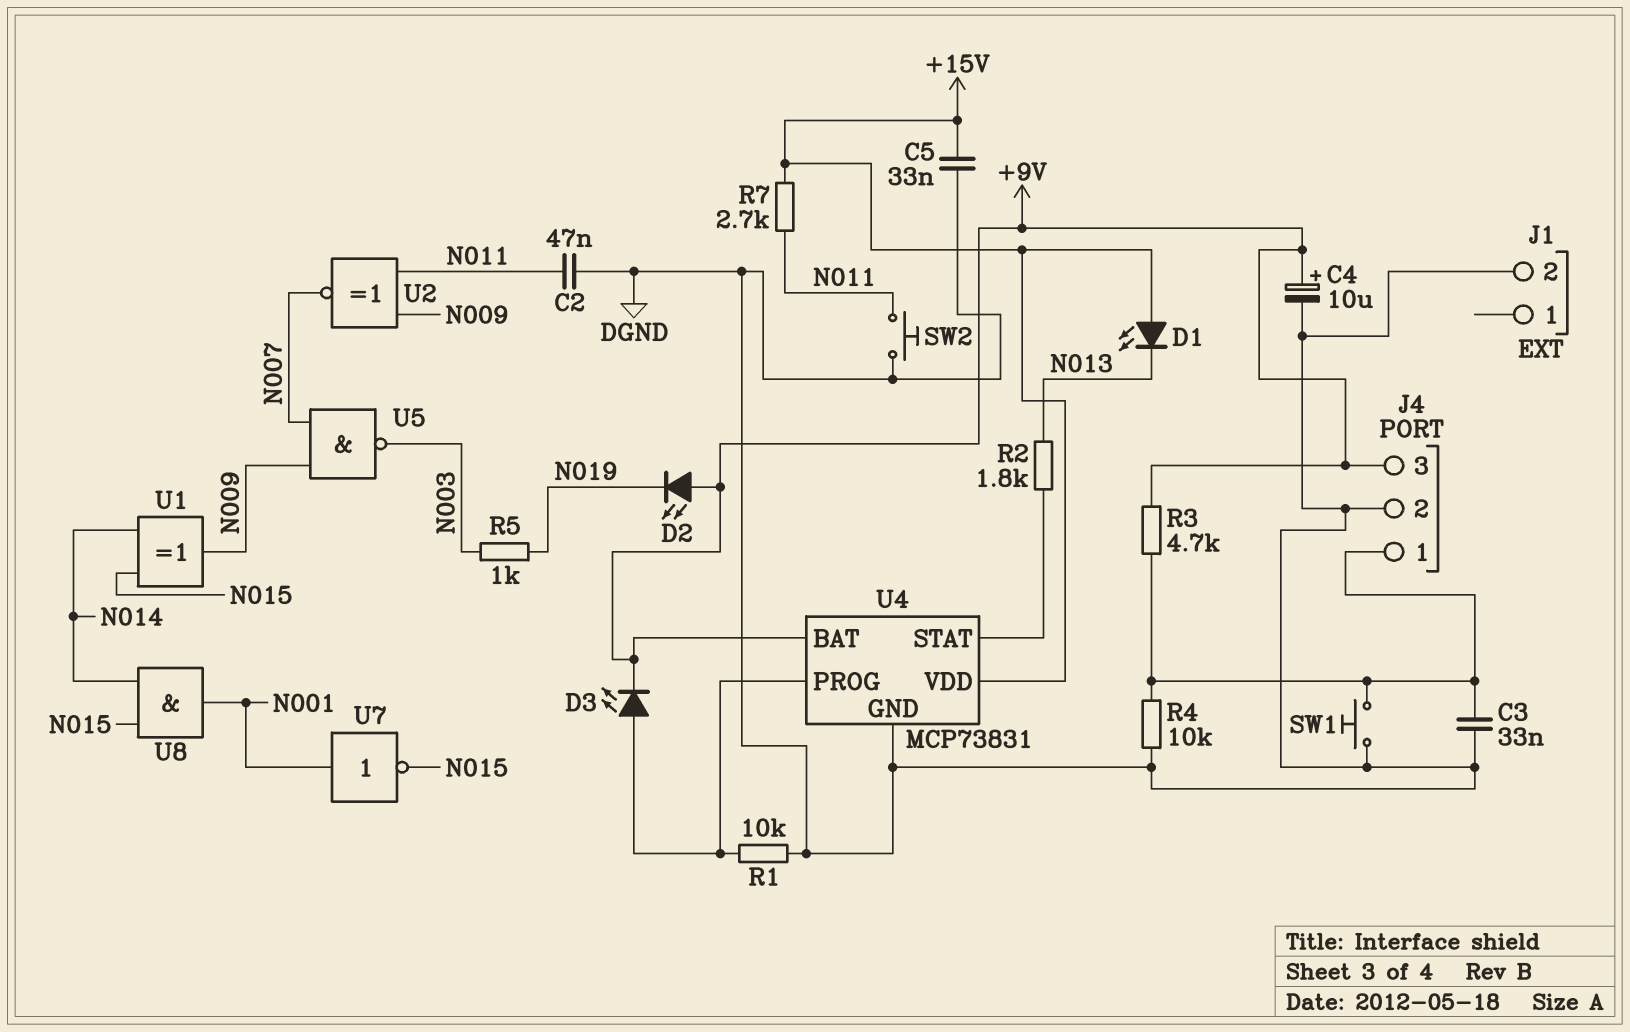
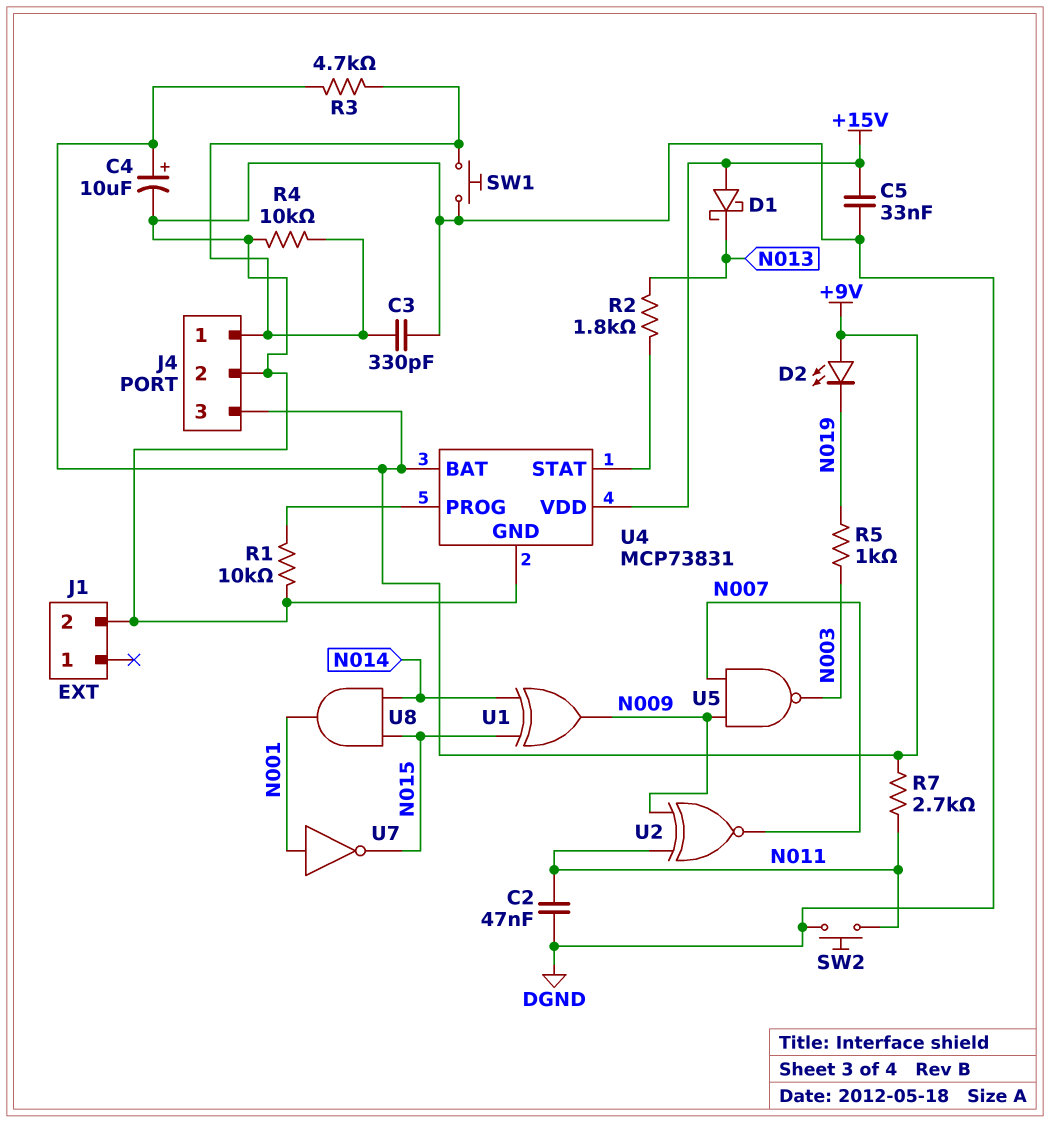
C3: 33nF (DGND, J4/1) -> 330pF (DGND, J4/1)
D1: LED (A +15V, K N013) -> schottky (A +15V, K N013)
D3: LED (A U4/PROG, K +9V) -> none
R7: 2.7k (+15V, N011) -> 2.7k (+9V, N011)

